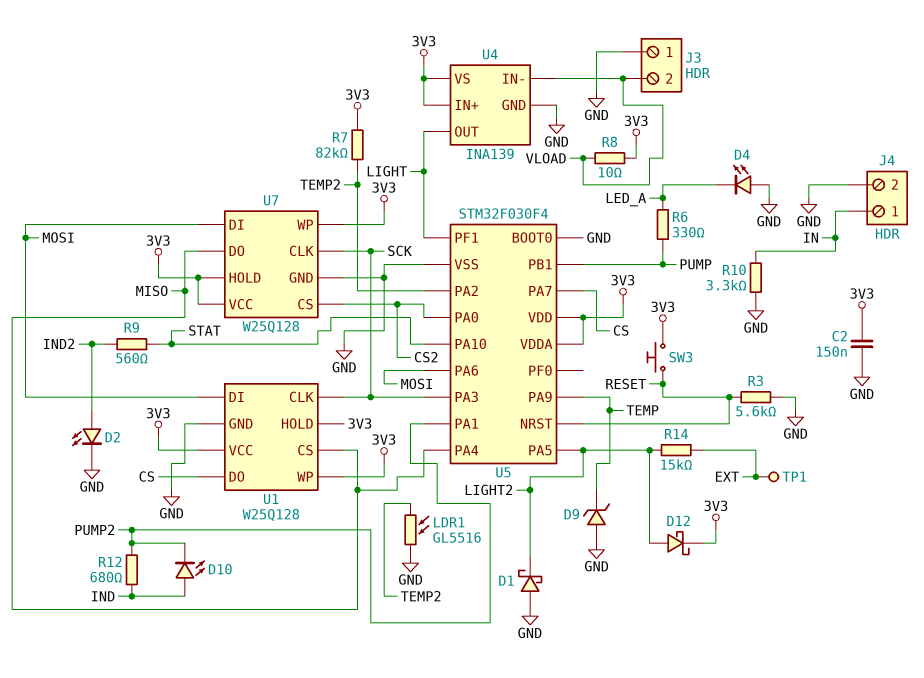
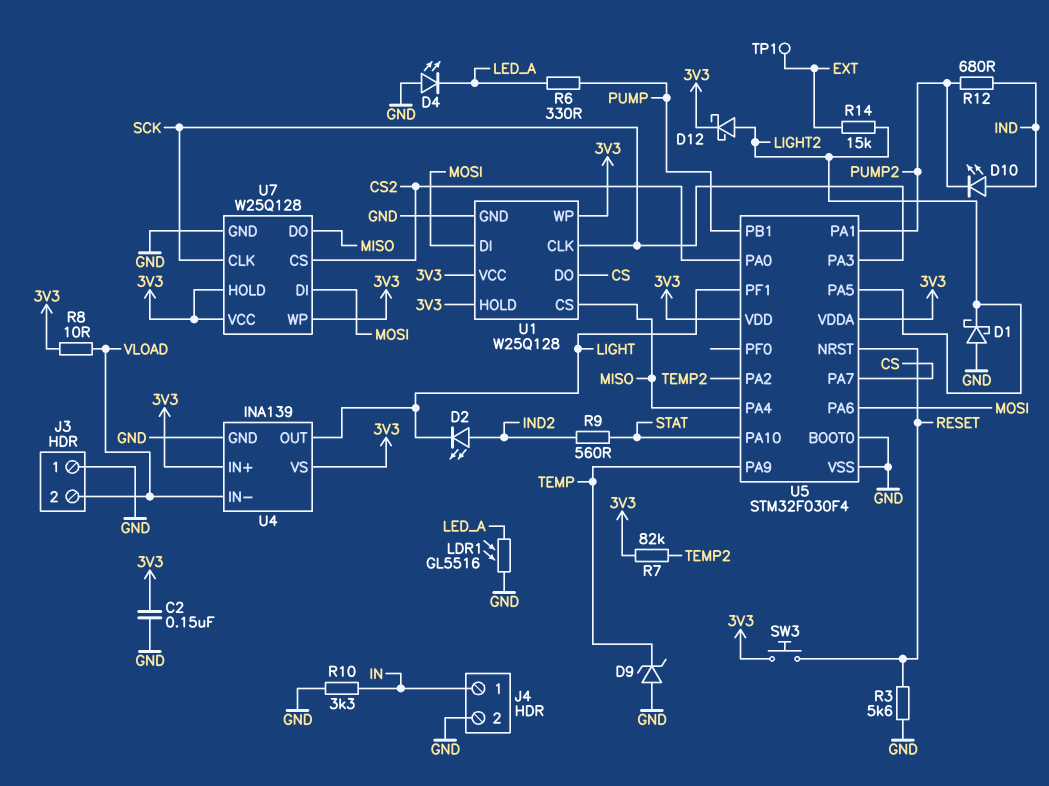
D2: LED (A IND2, K GND) -> LED (A IND2, K LIGHT)
LDR1: GL5516 (GND, TEMP2) -> GL5516 (GND, LED_A)

